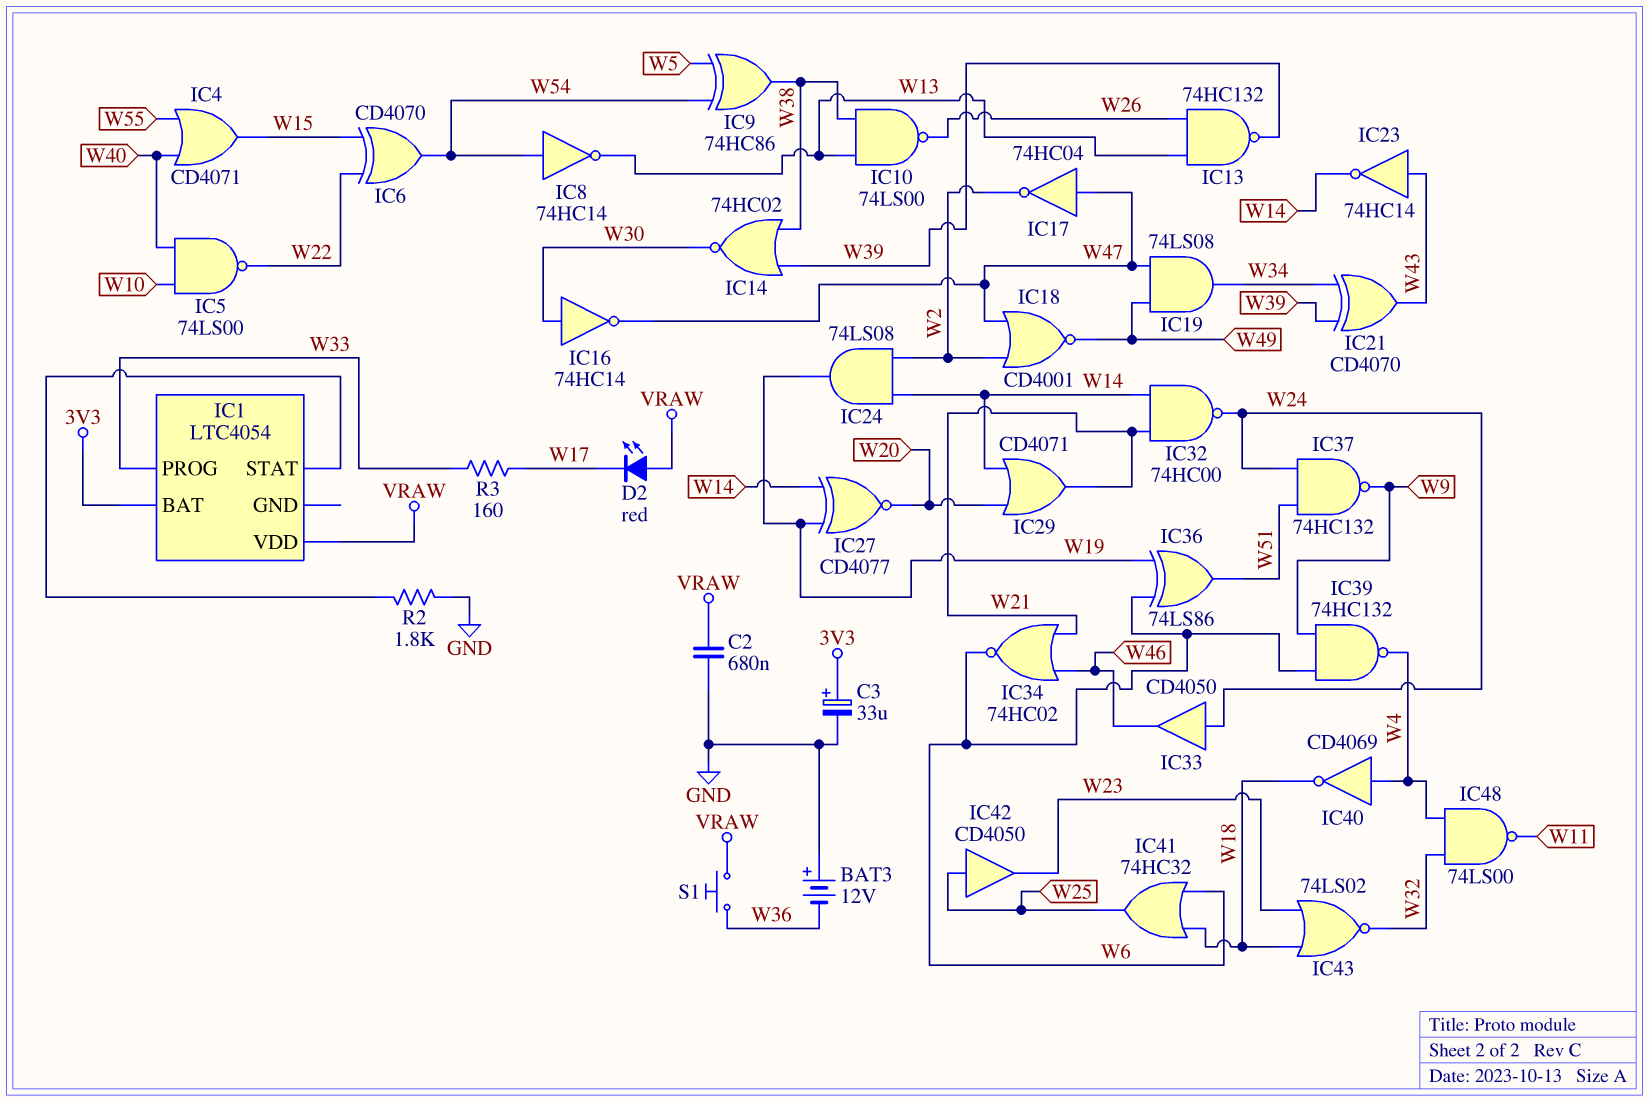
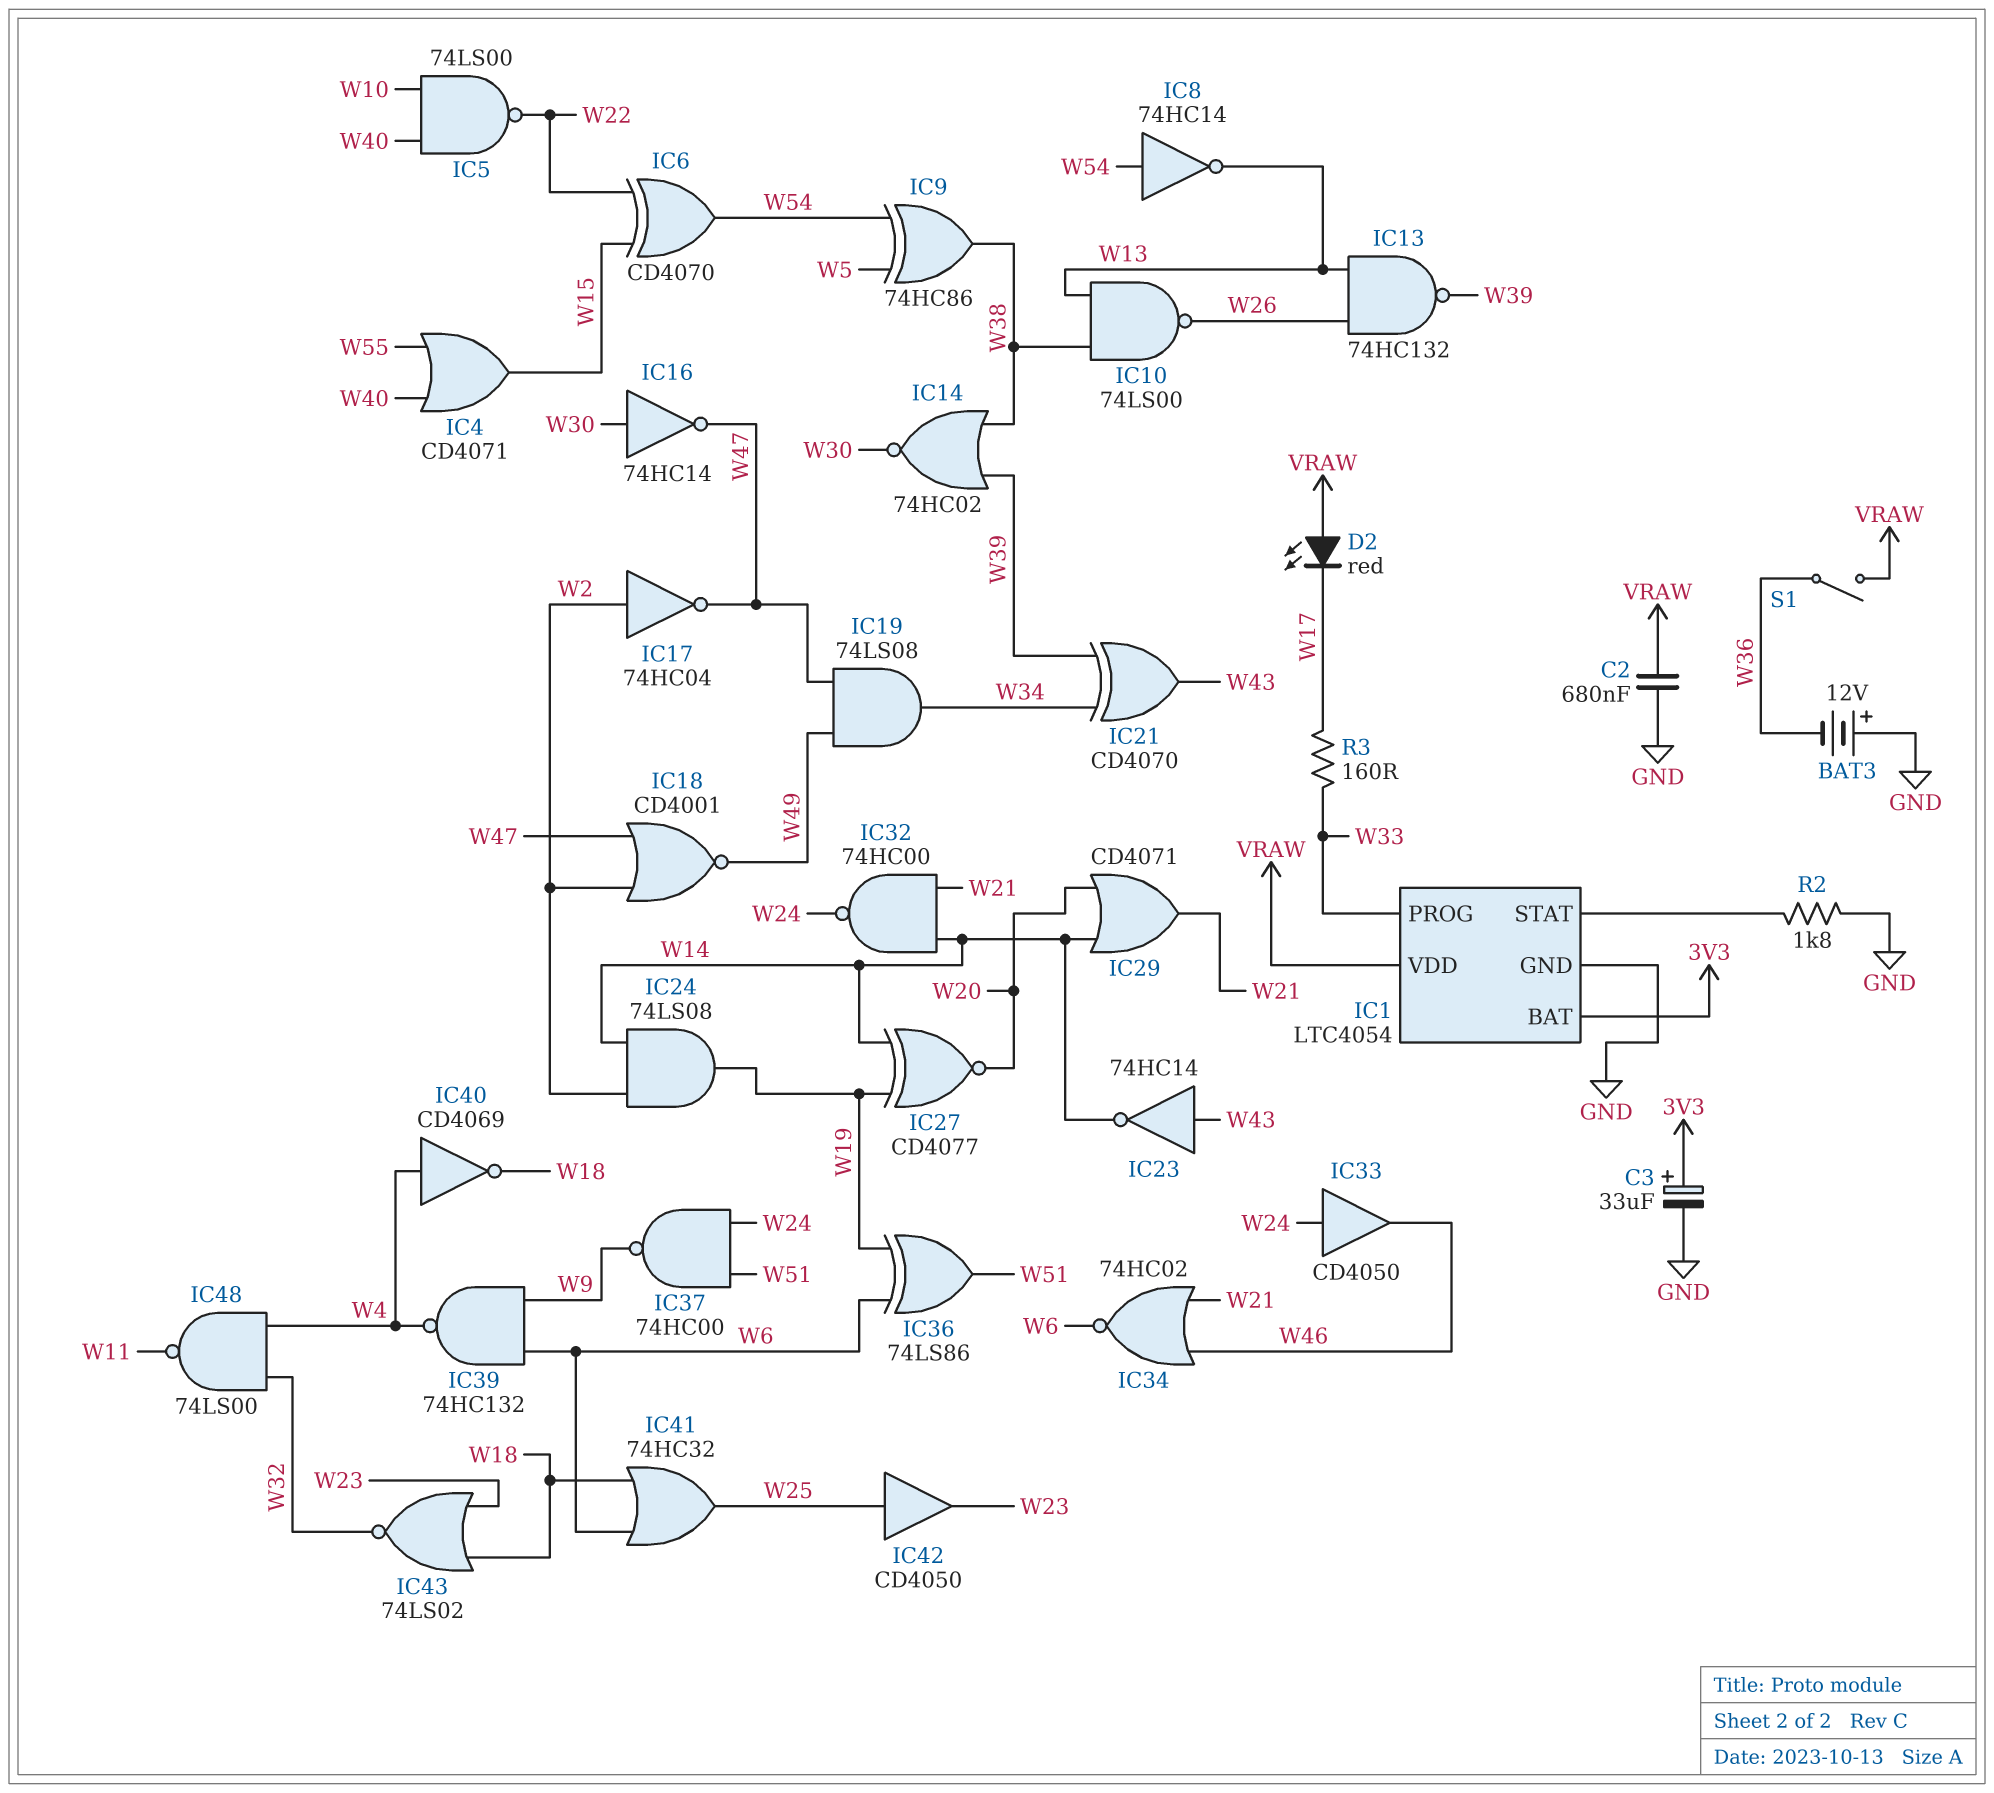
IC1 pin GND: none -> GND
IC17: NOT 74HC04 (in W47, out W2) -> NOT 74HC04 (in W2, out W47)
IC37: NAND 74HC132 (in W24, in W51, out W9) -> NAND 74HC00 (in W24, in W51, out W9)
S1: button (VRAW, W36) -> switch (VRAW, W36)

